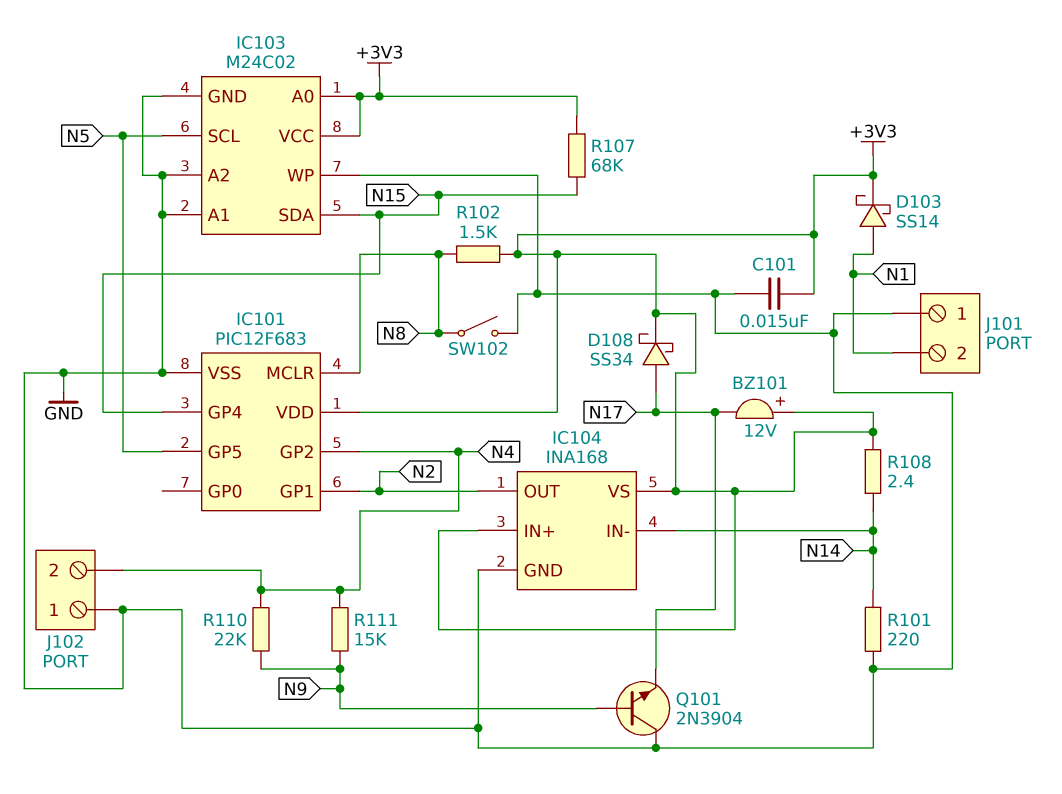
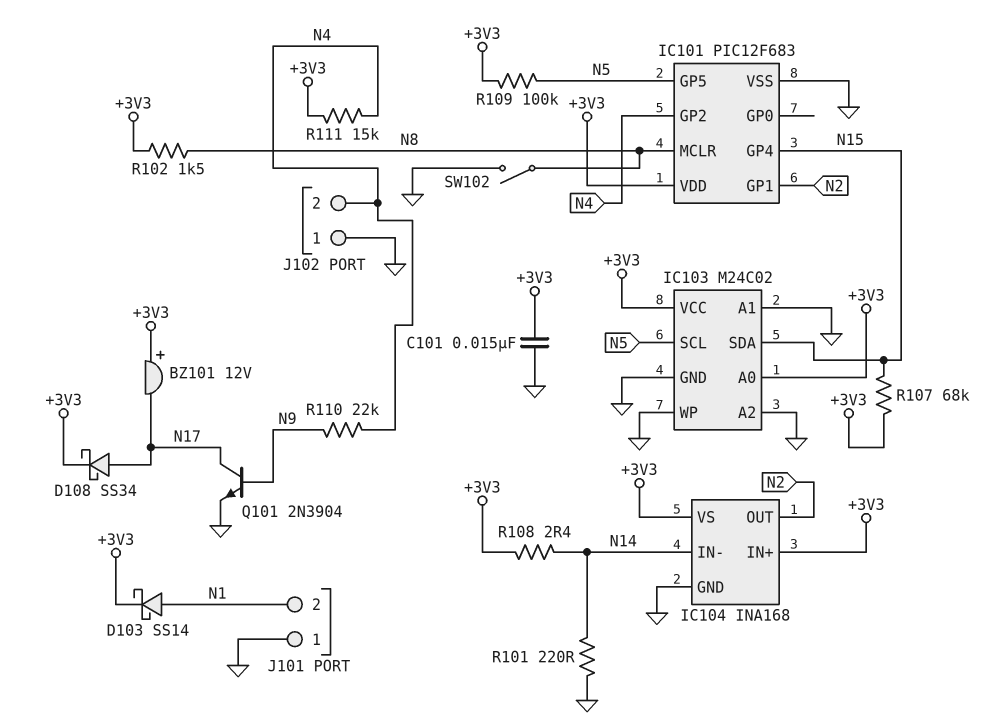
Q101: NPN 2N3904 (B N9, C GND, E N17) -> NPN 2N3904 (B N9, C N17, E GND)
R109: none -> 100k (+3V3, N5)
R111: 15k (N4, N9) -> 15k (+3V3, N4)

